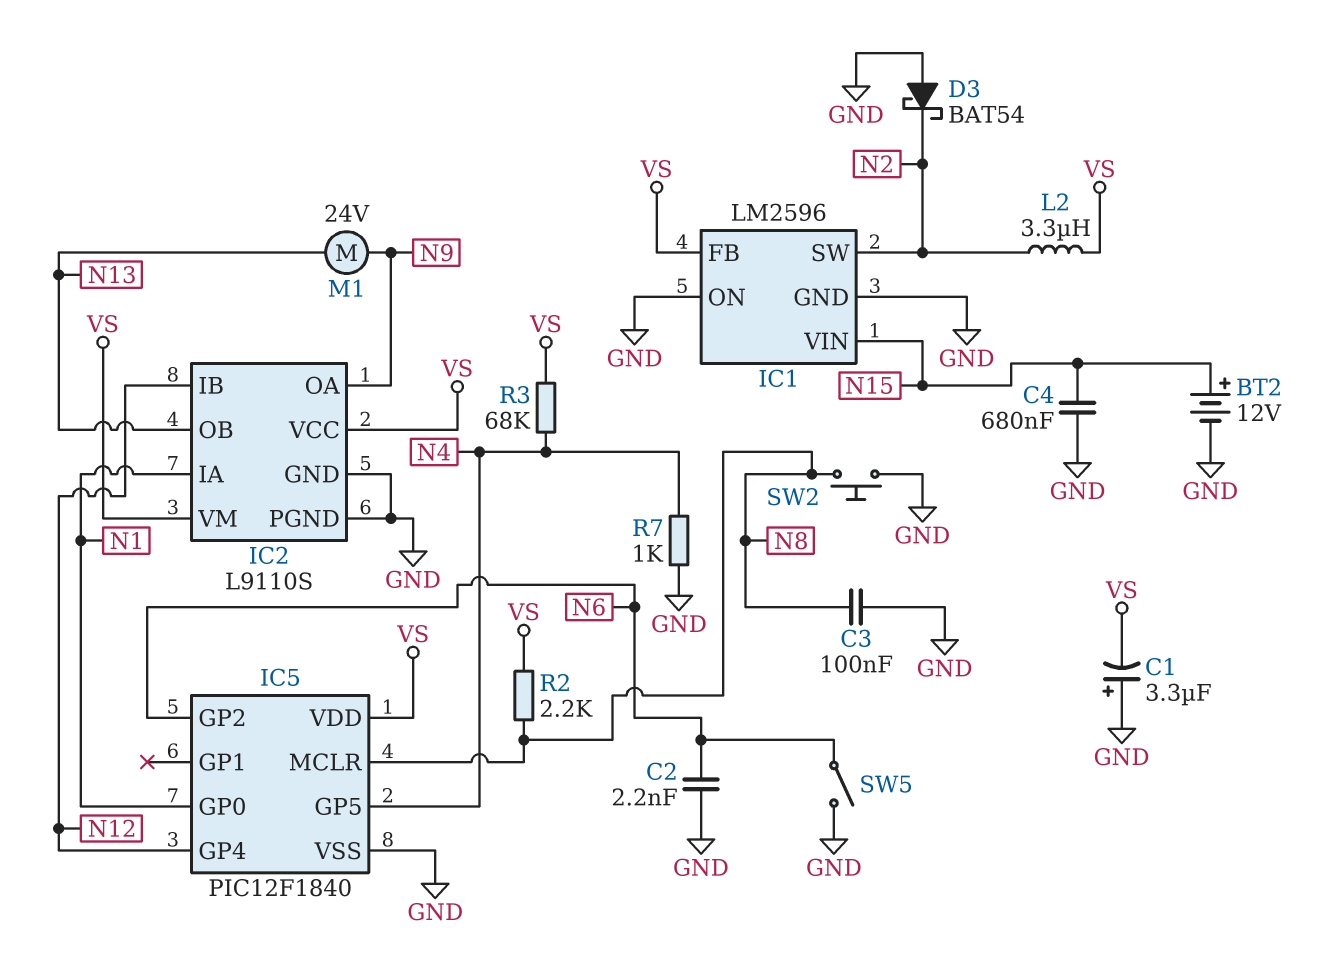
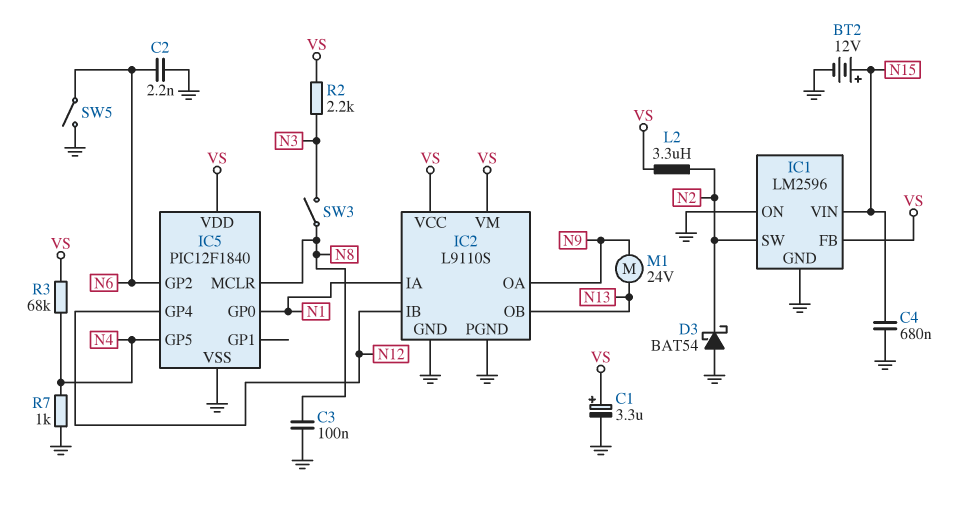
C1: 3.3uF (plus GND, minus VS) -> 3.3uF (plus VS, minus GND)
R2: 2.2k (N8, VS) -> 2.2k (N3, VS)
SW2: button (GND, N8) -> none
SW3: none -> switch (N3, N8)

